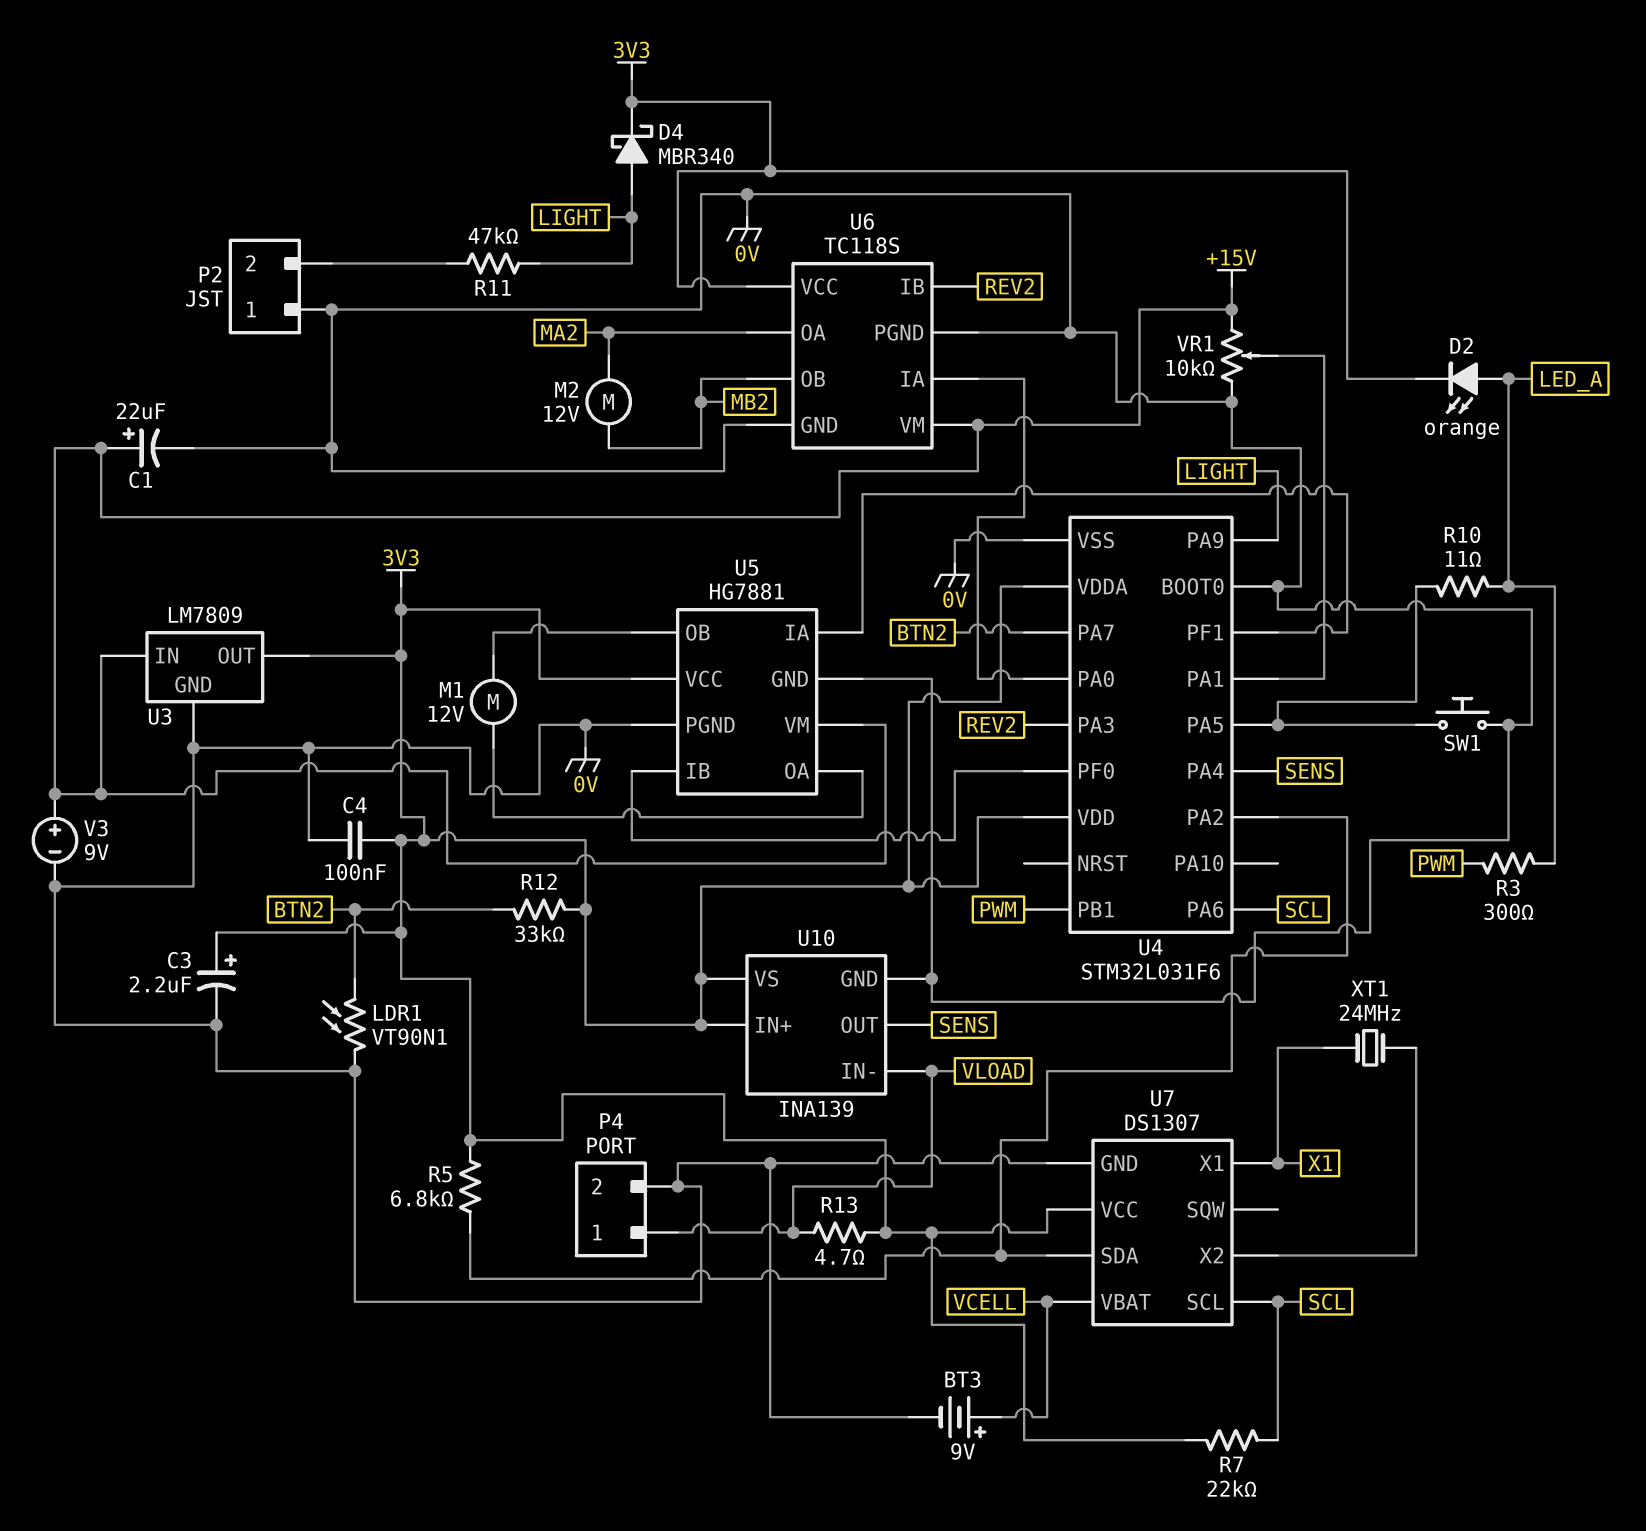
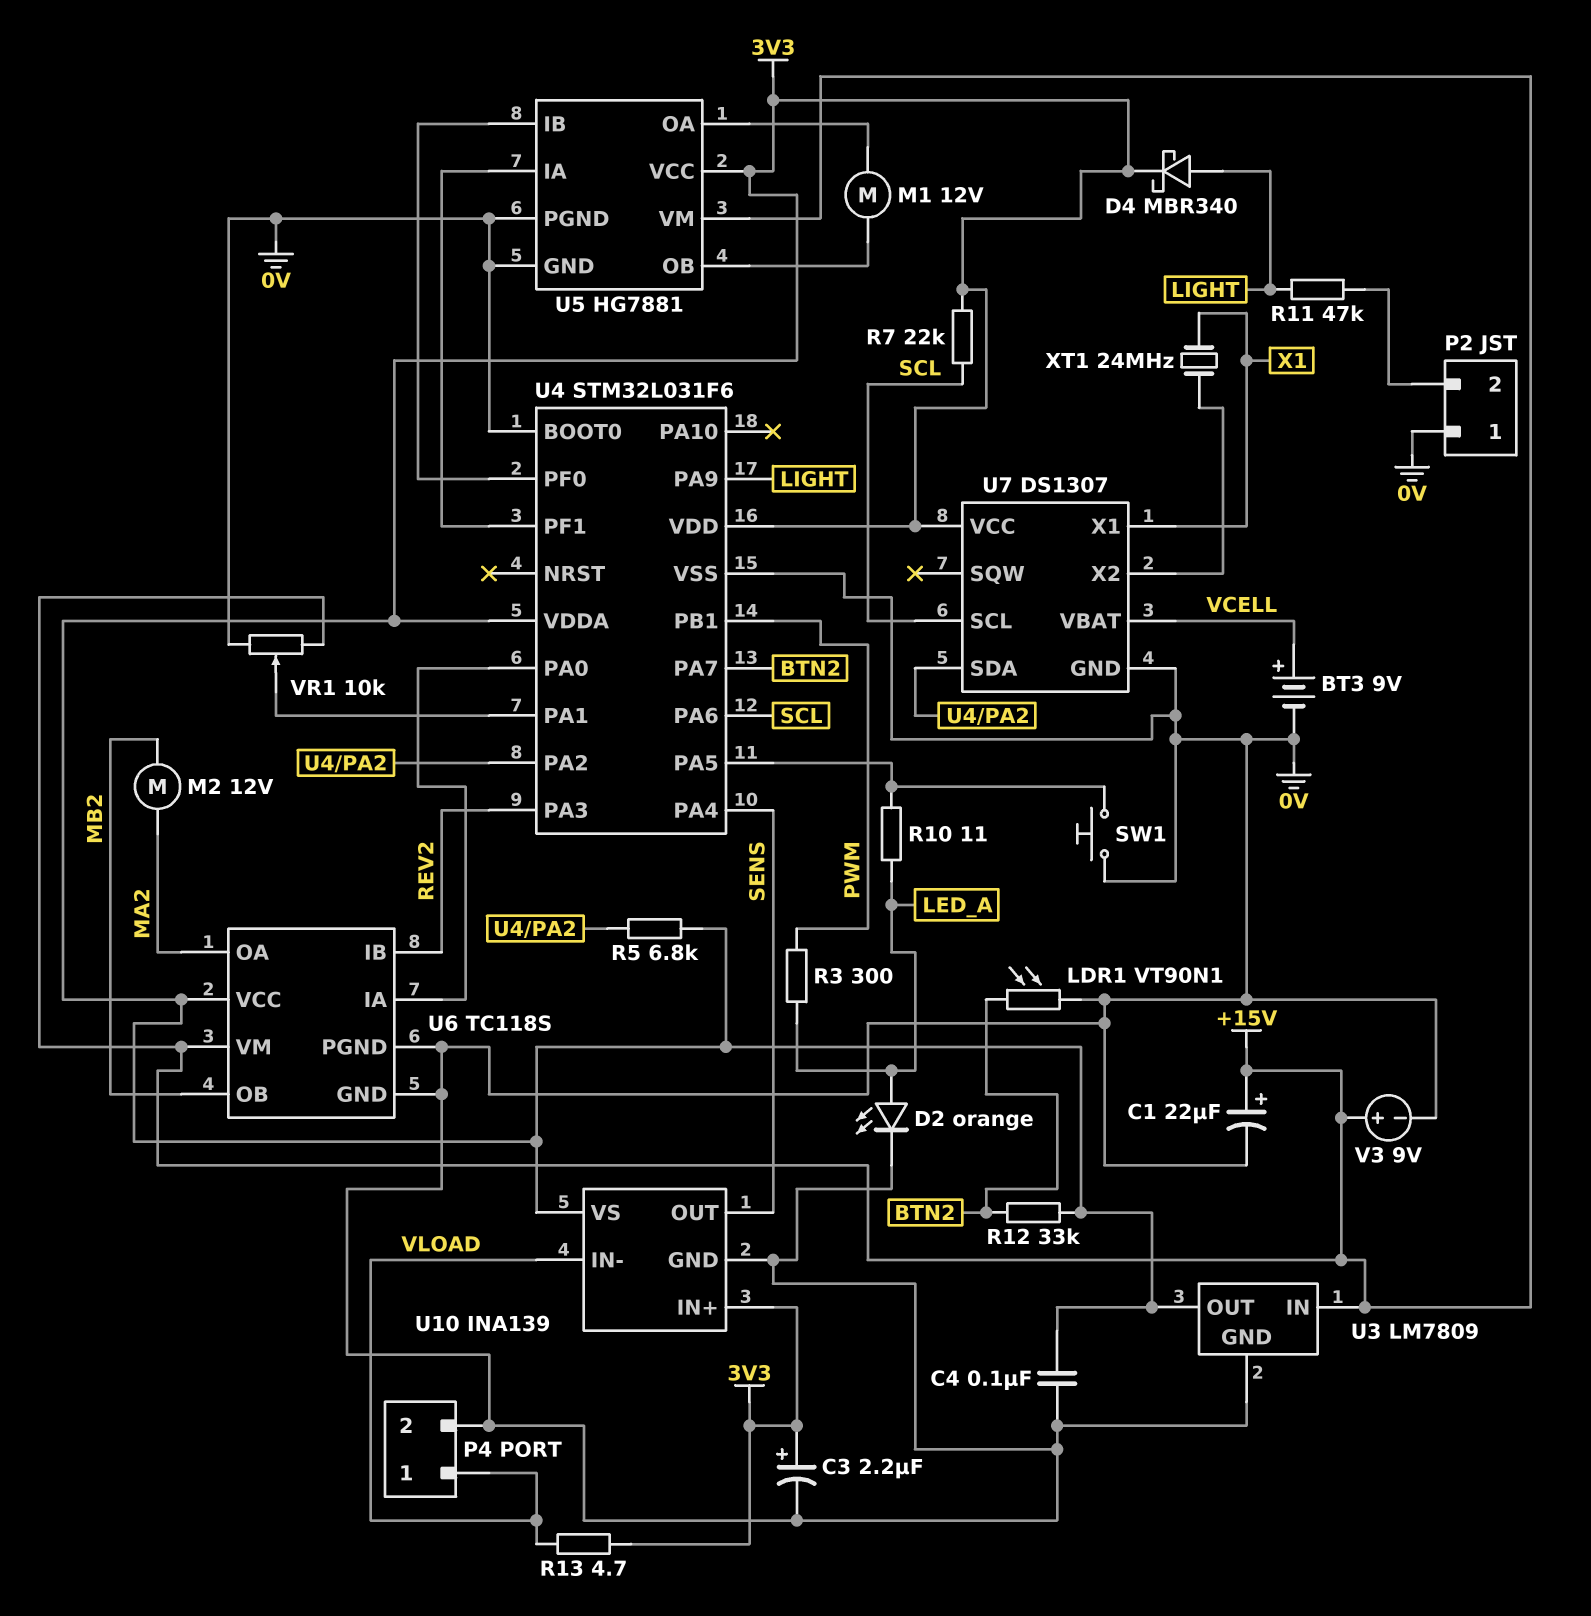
D2: LED orange (A LED_A, K 3V3) -> LED orange (A LED_A, K 0V)

